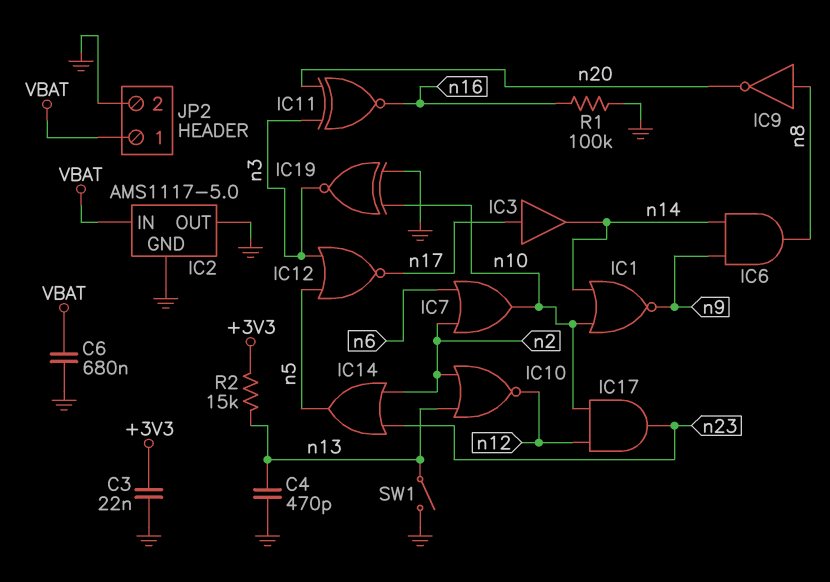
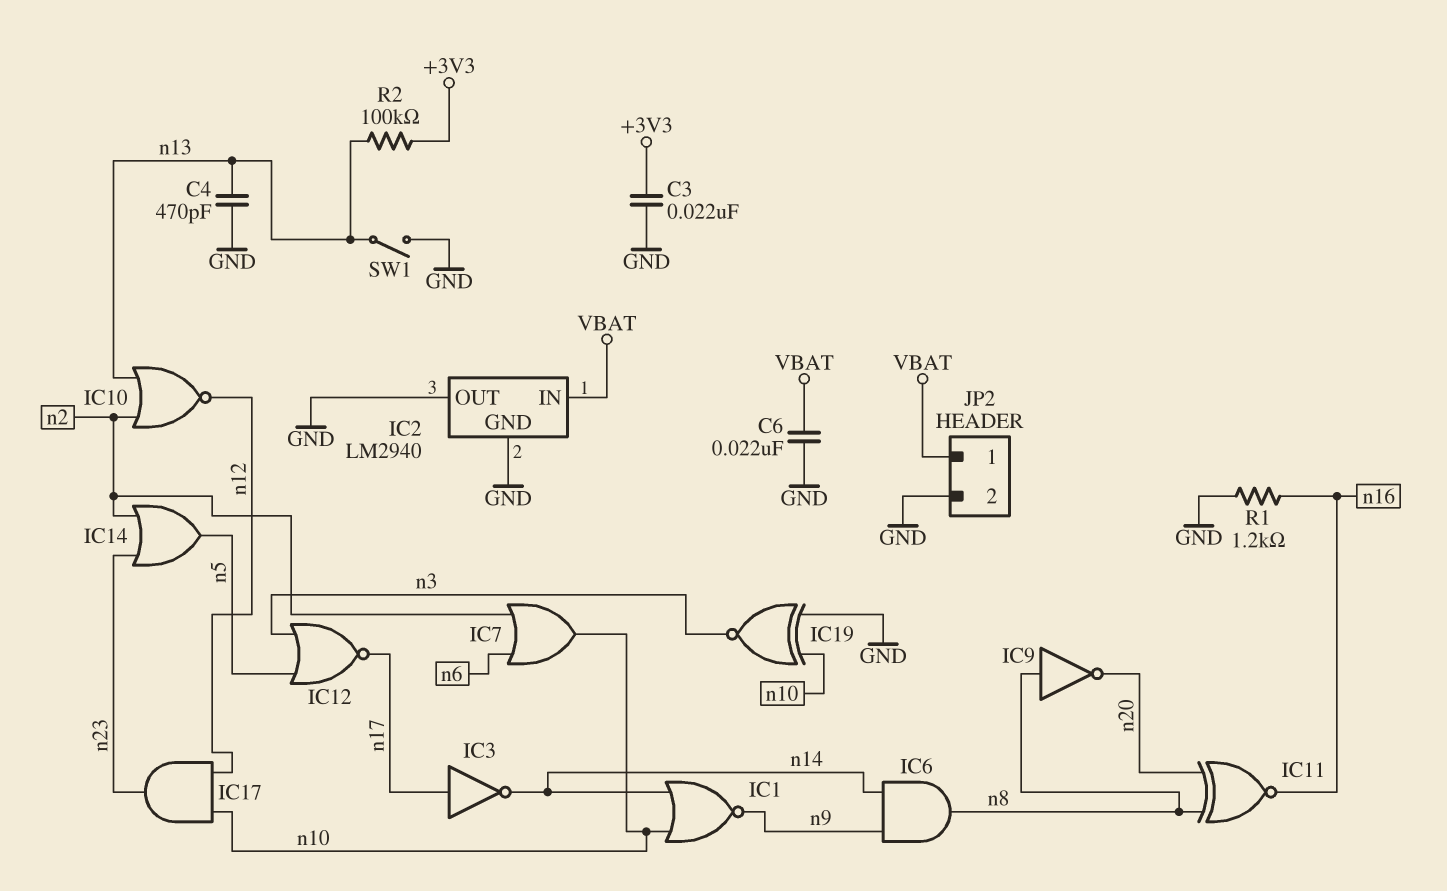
C6: 680nF (GND, VBAT) -> 22nF (GND, VBAT)
IC2: AMS1117-5.0 -> LM2940
IC3: buffer (in n17, out n14) -> NOT (in n17, out n14)
IC11: XNOR (in n3, in n20, out n16) -> XNOR (in n8, in n20, out n16)
R1: 100k (GND, n16) -> 1.2k (GND, n16)
R2: 15k (+3V3, n13) -> 100k (+3V3, n13)

